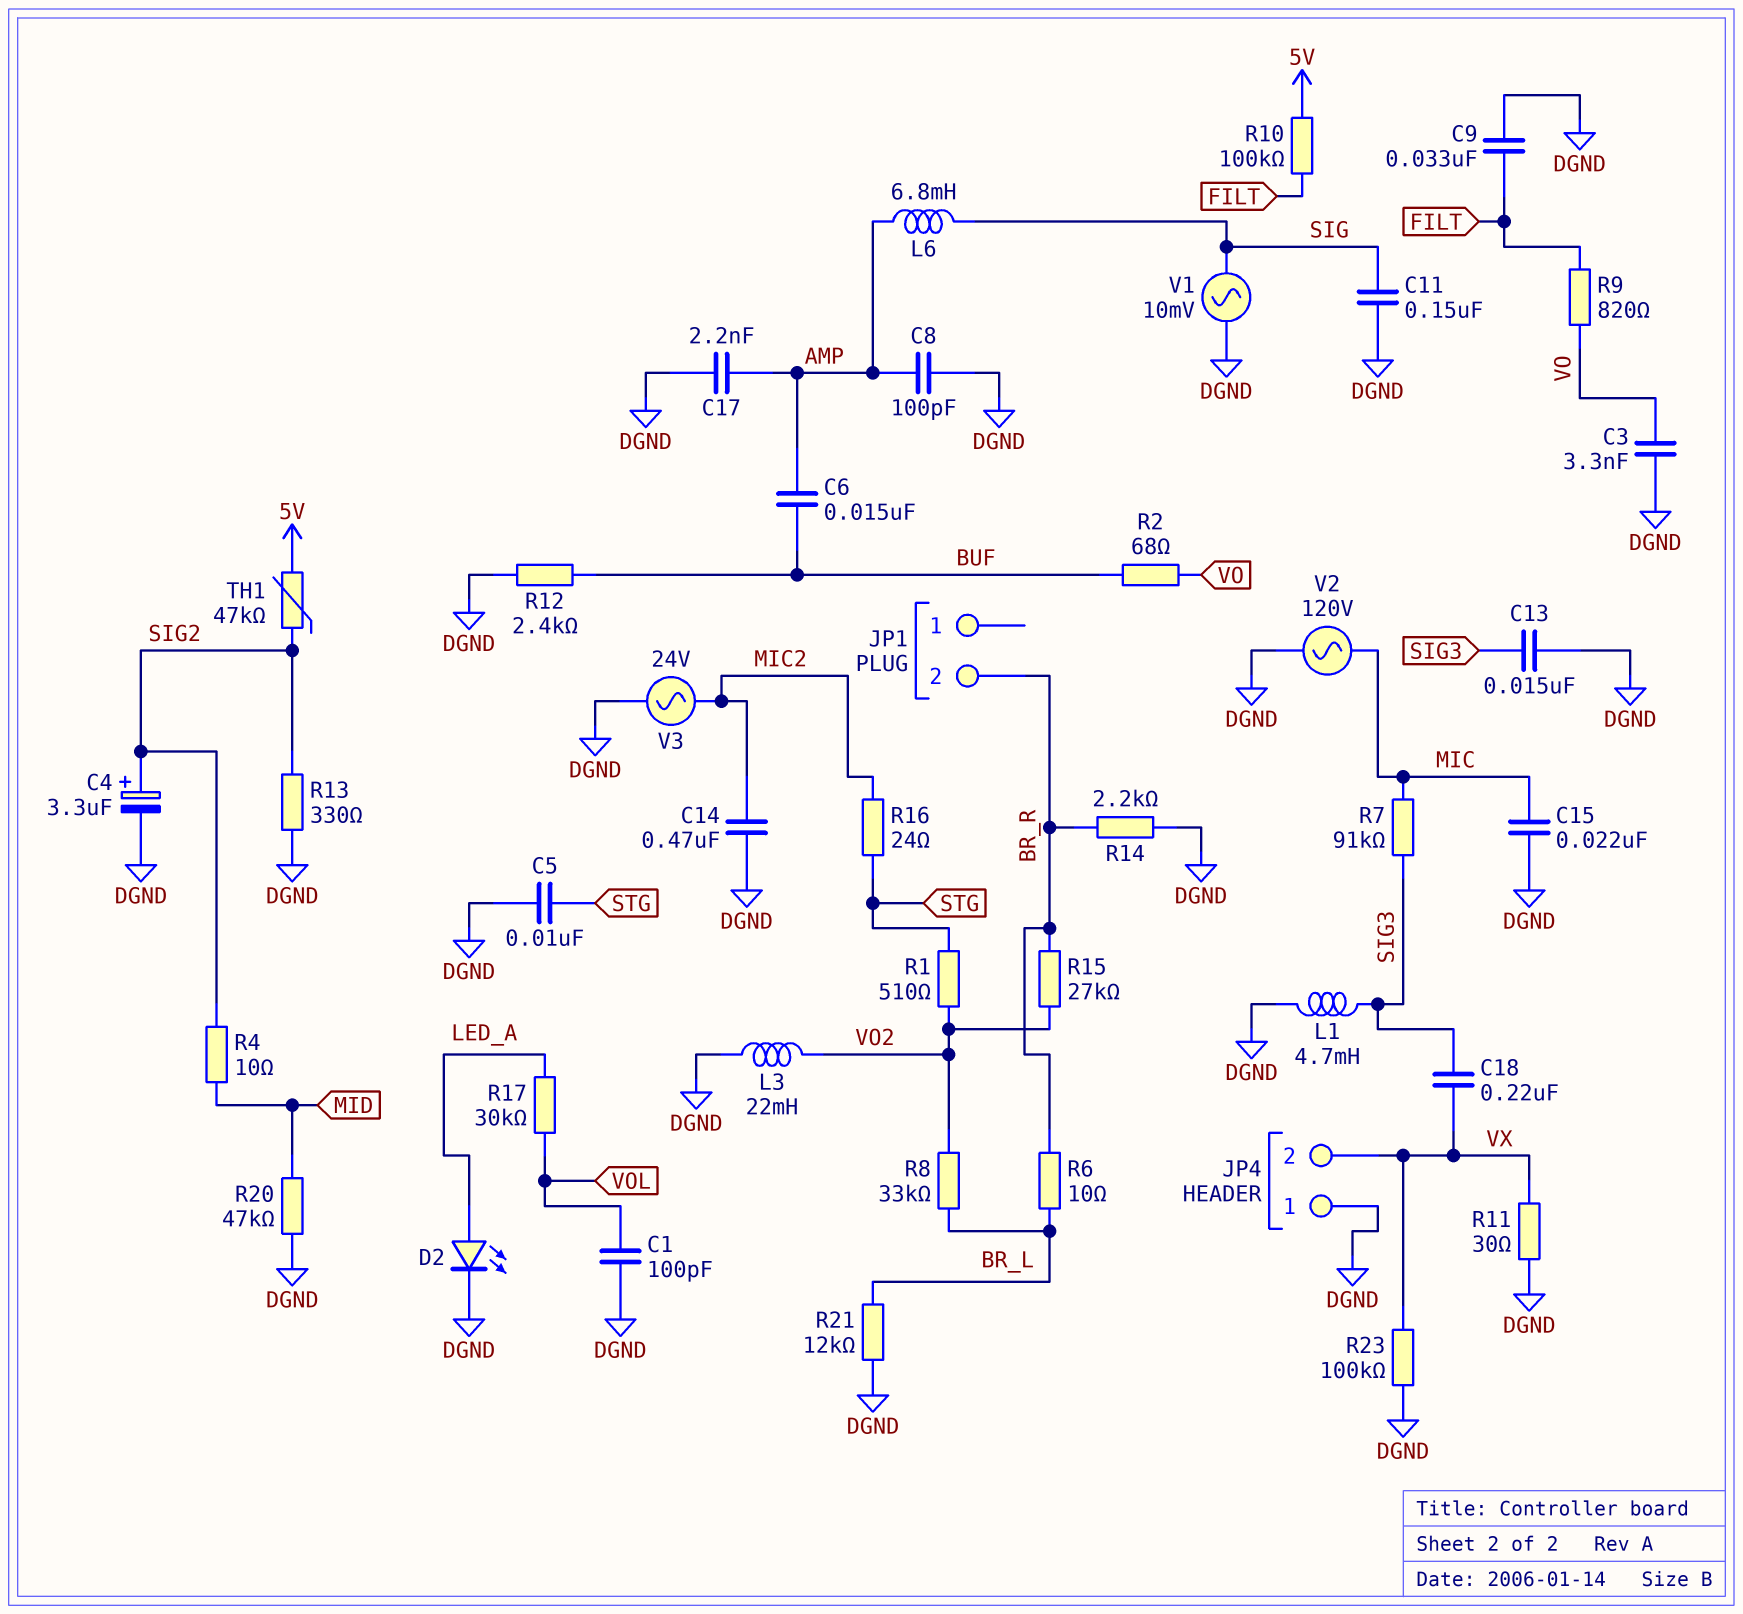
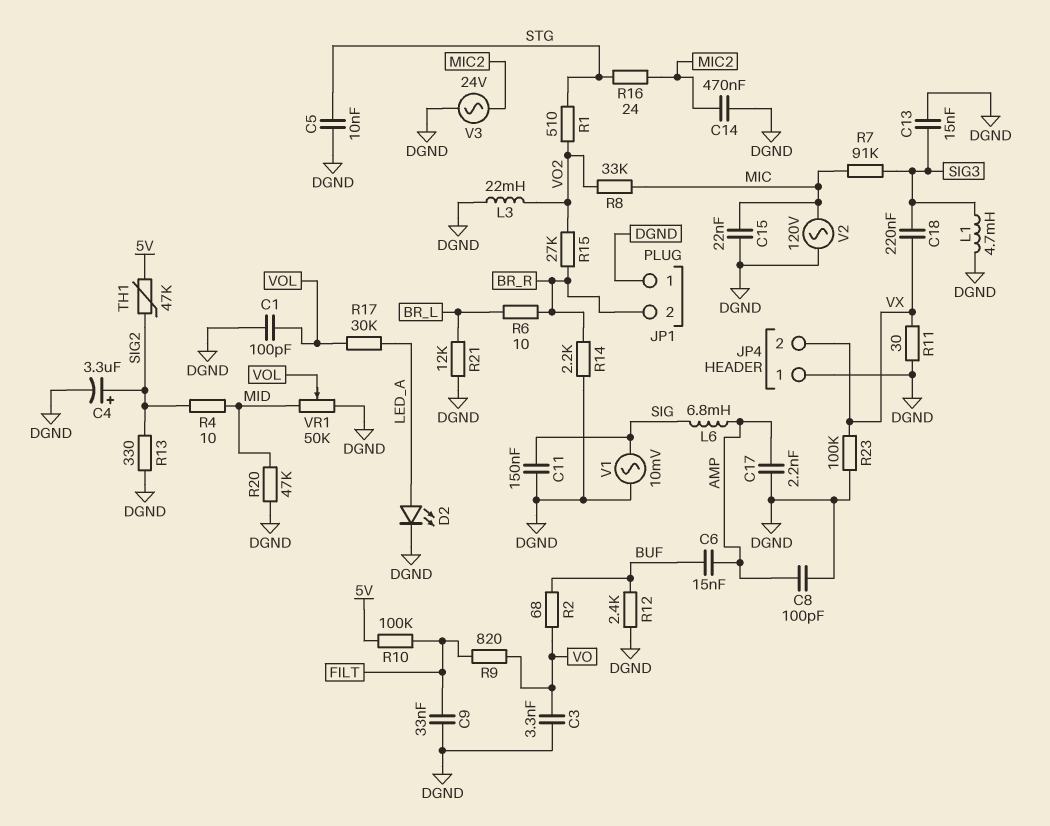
JP1 pin 1: none -> DGND
R8: 33k (BR_L, VO2) -> 33k (MIC, VO2)
VR1: none -> 50k (DGND, MID, wiper VOL)

